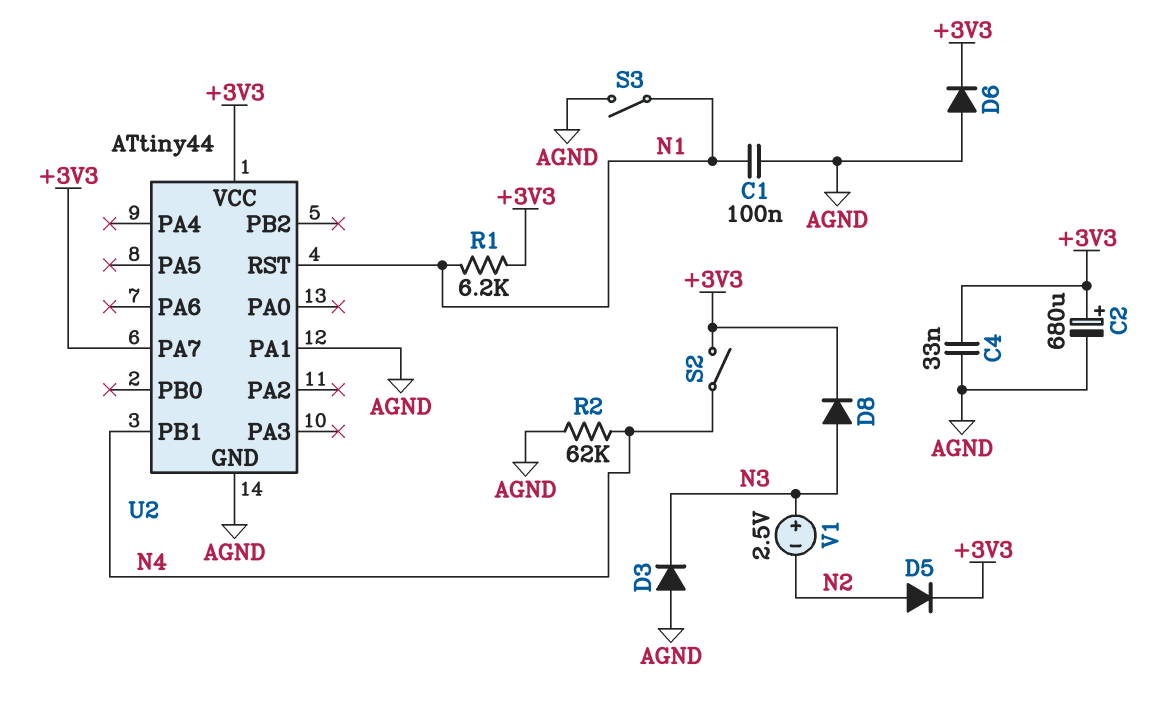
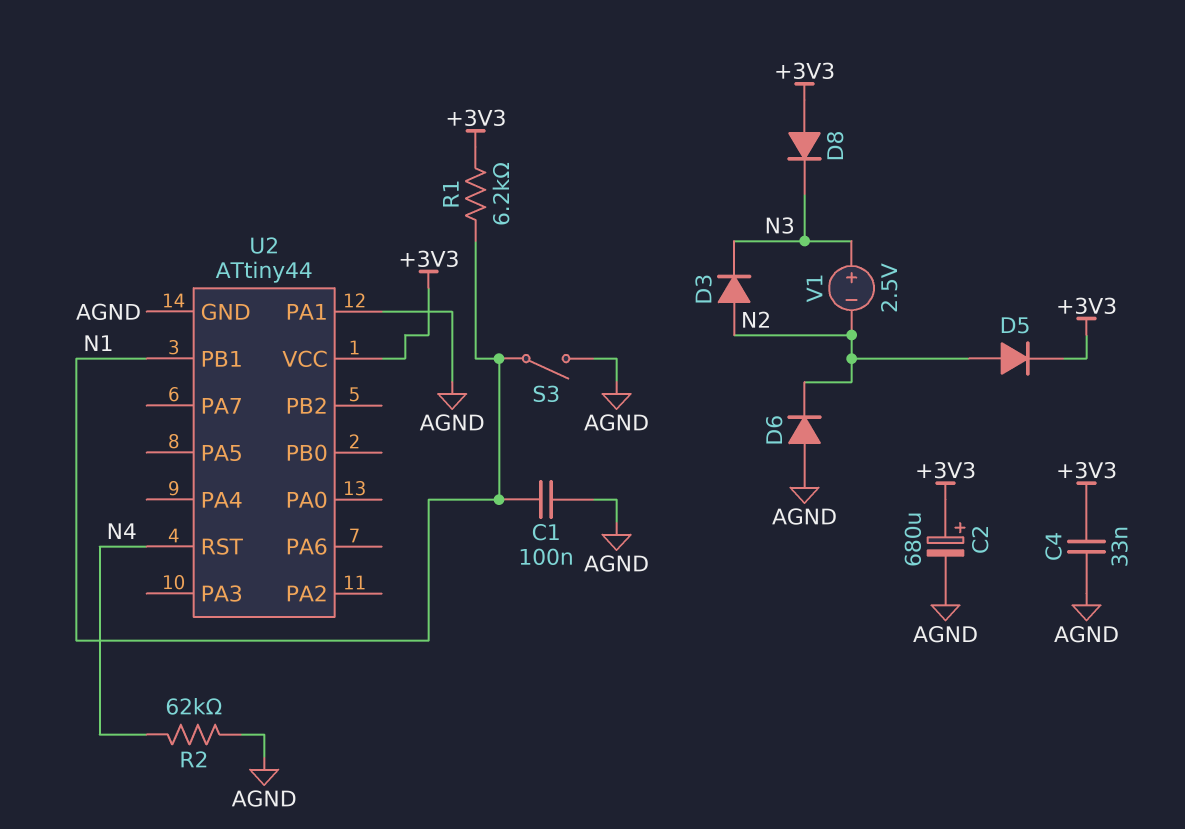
D3: diode (A AGND, K N3) -> diode (A N2, K N3)
D6: diode (A AGND, K +3V3) -> diode (A AGND, K N2)
D8: diode (A N3, K +3V3) -> diode (A +3V3, K N3)
S2: switch (+3V3, N4) -> none
U2 pin PA7: +3V3 -> none
U2 pin PB1: N4 -> N1
U2 pin RST: N1 -> N4

